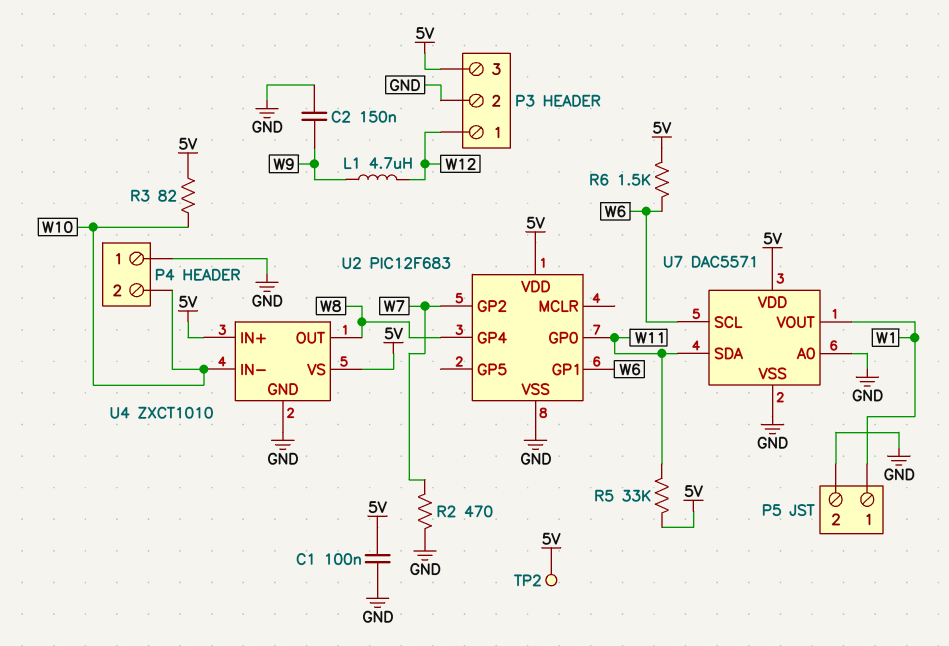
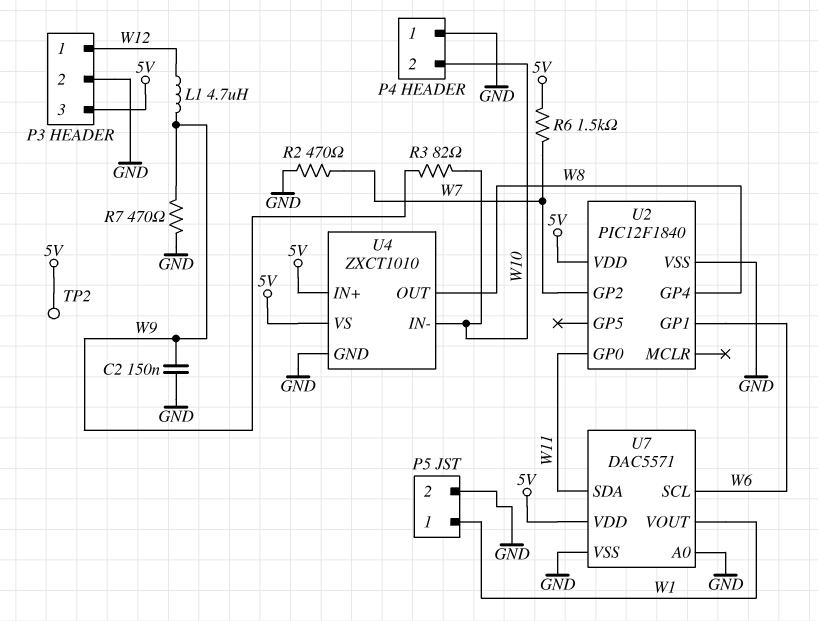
C1: 100nF (5V, GND) -> none
R3: 82 (5V, W10) -> 82 (W9, W10)
R5: 33k (5V, W11) -> none
R6: 1.5k (5V, W6) -> 1.5k (5V, W7)
R7: none -> 470 (GND, W9)
U2: PIC12F683 -> PIC12F1840

